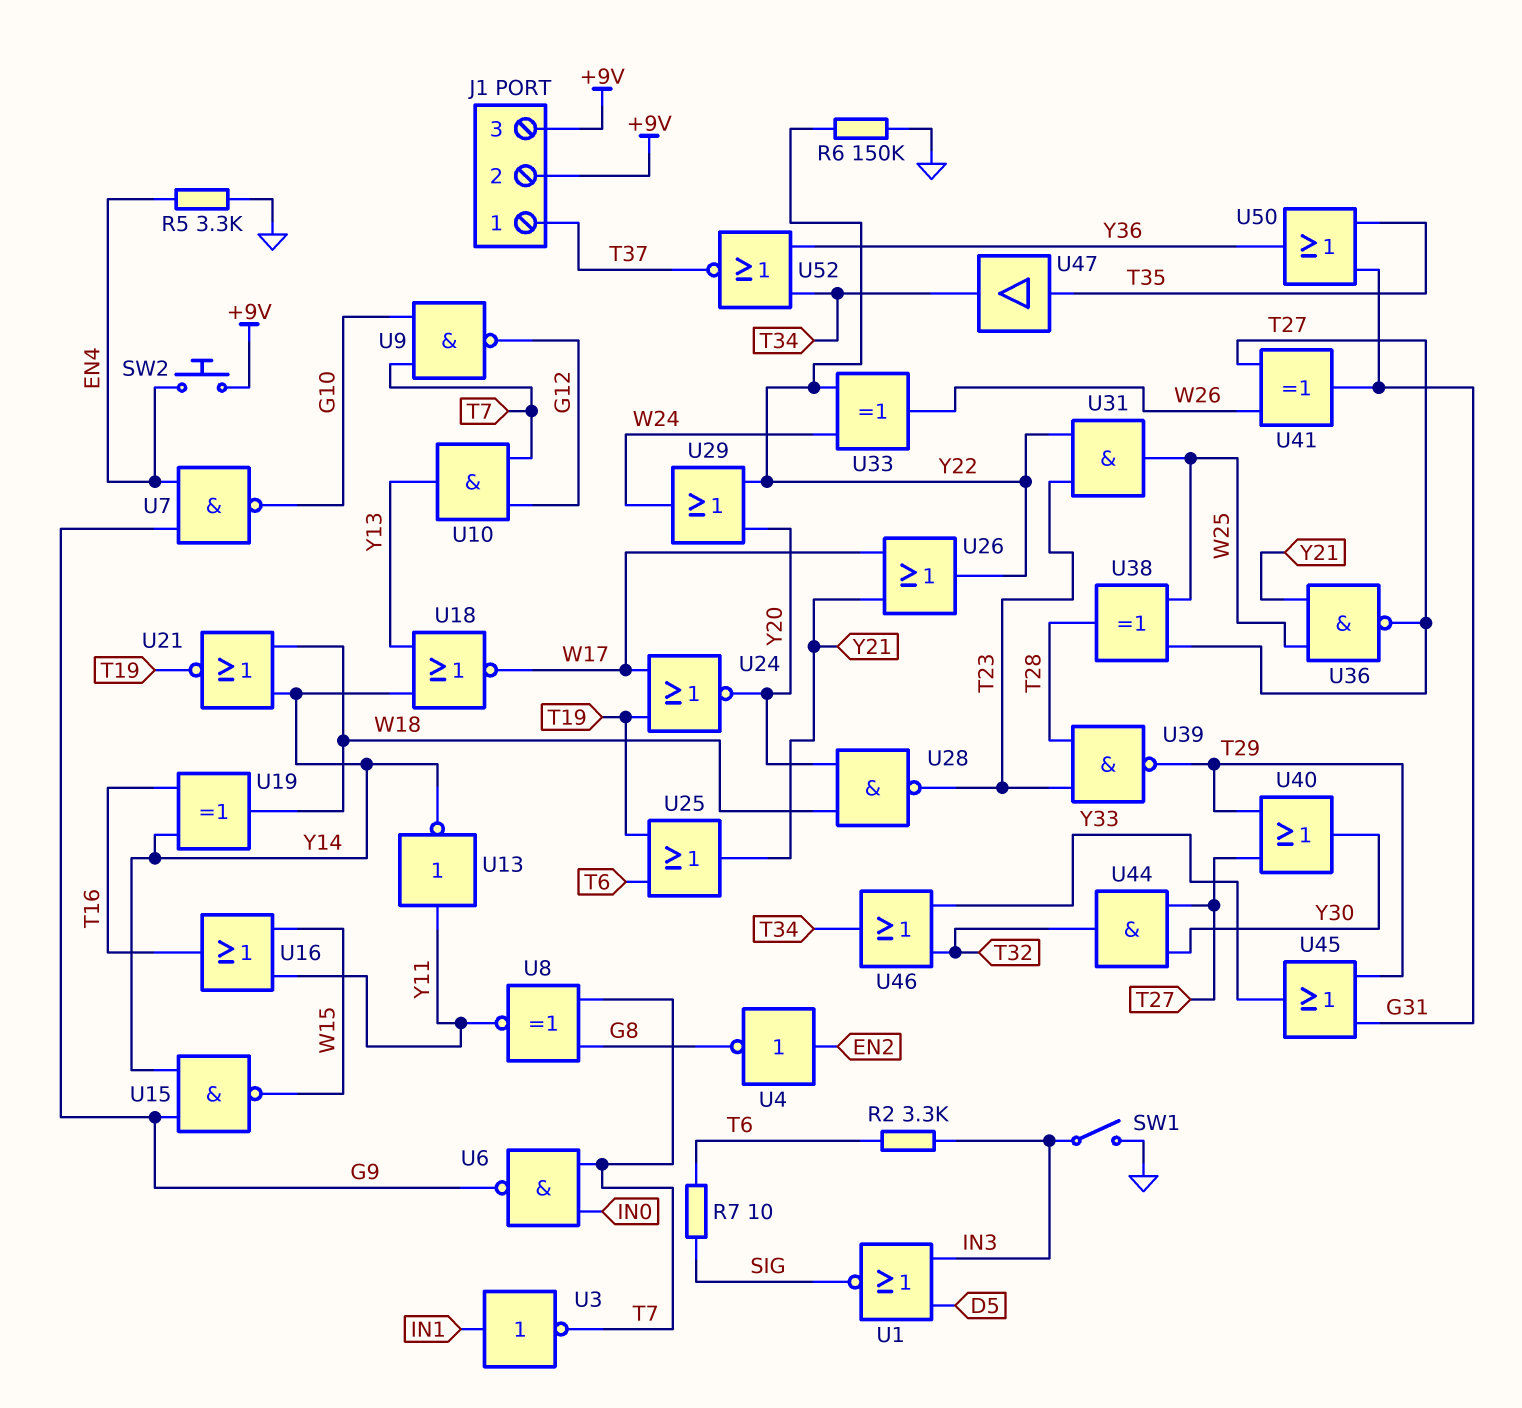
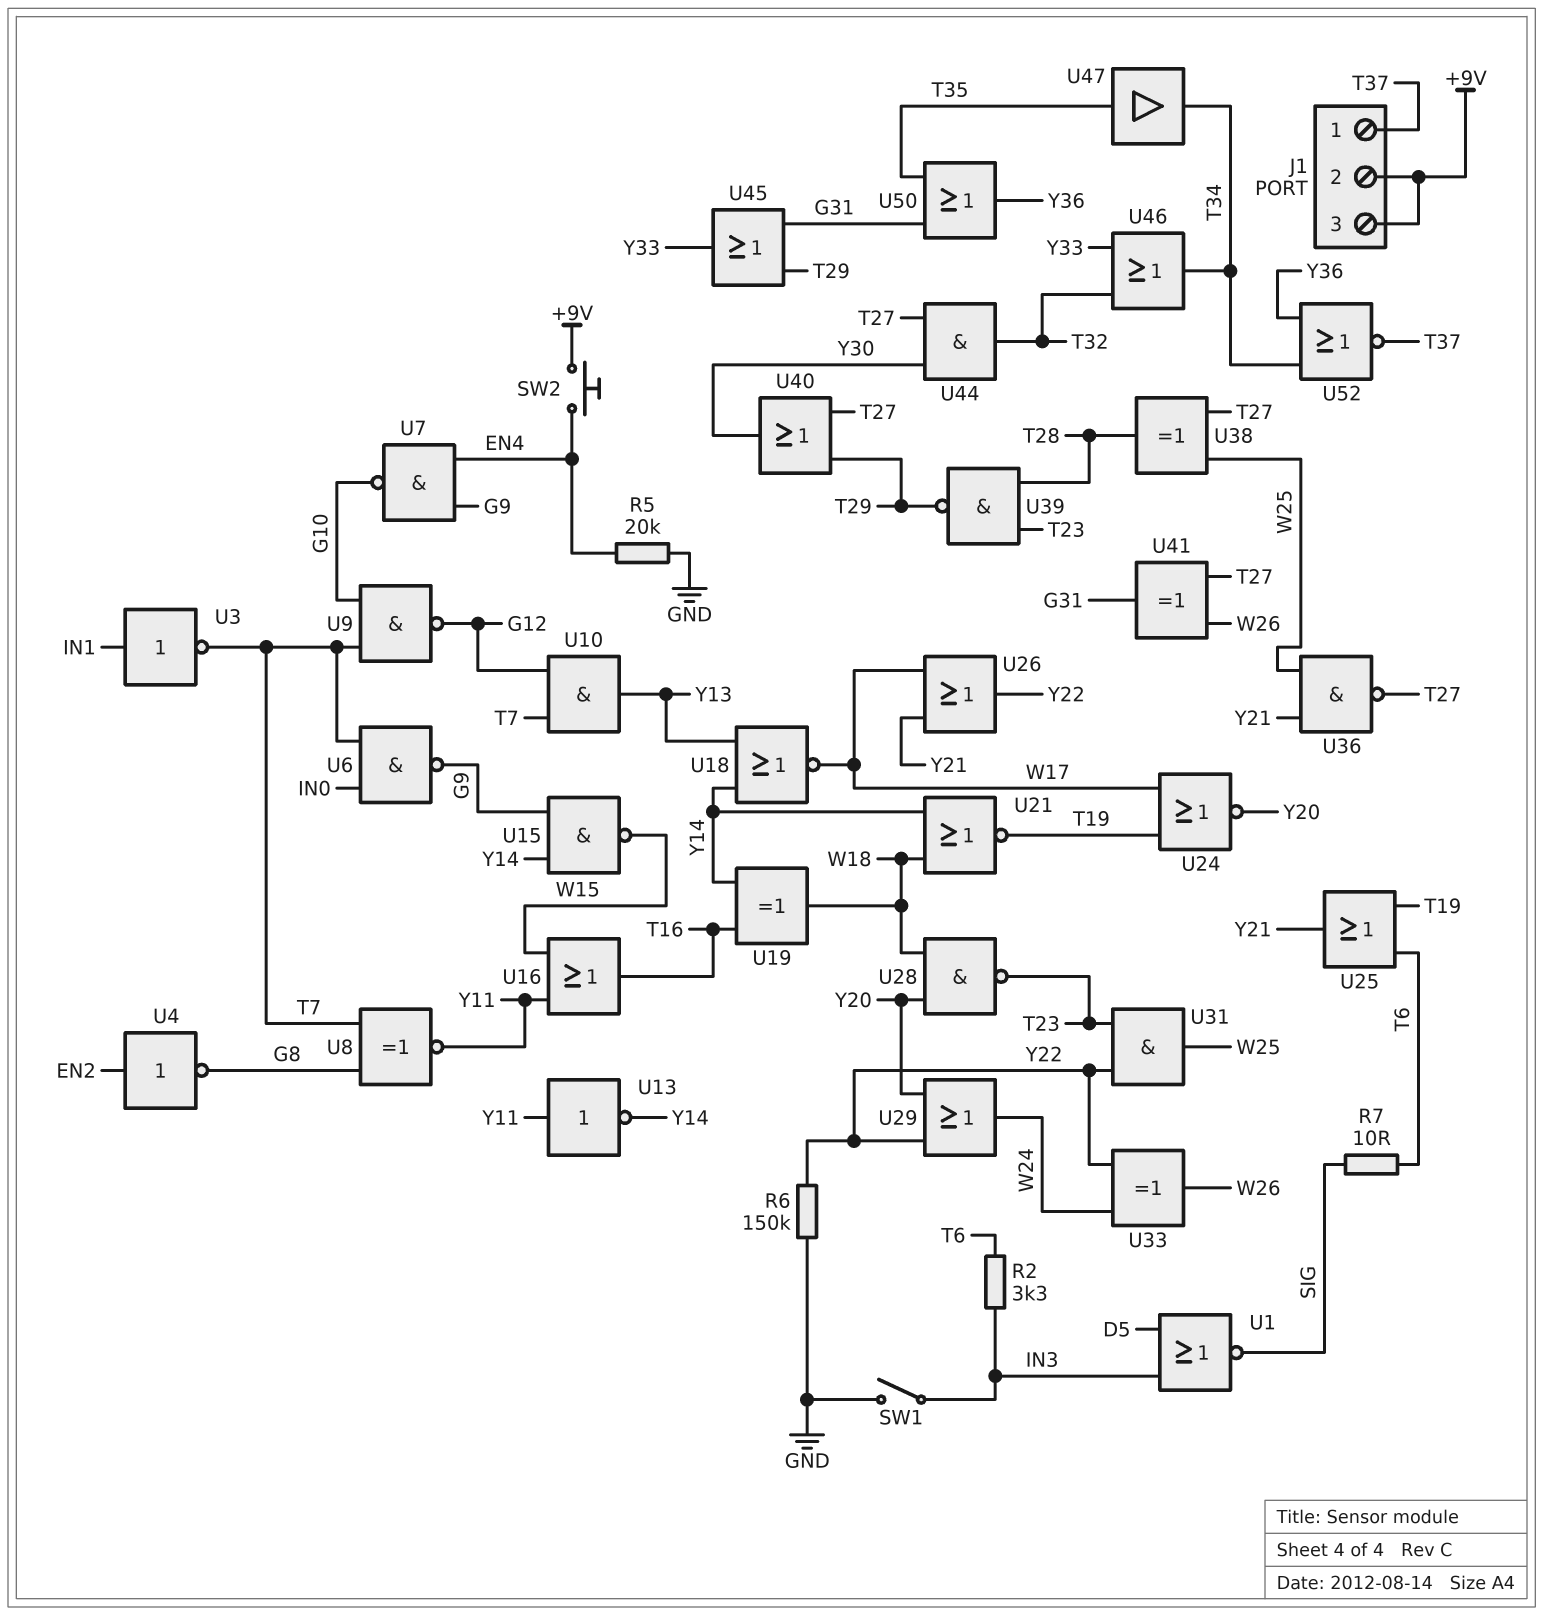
R5: 3.3k (EN4, GND) -> 20k (EN4, GND)

